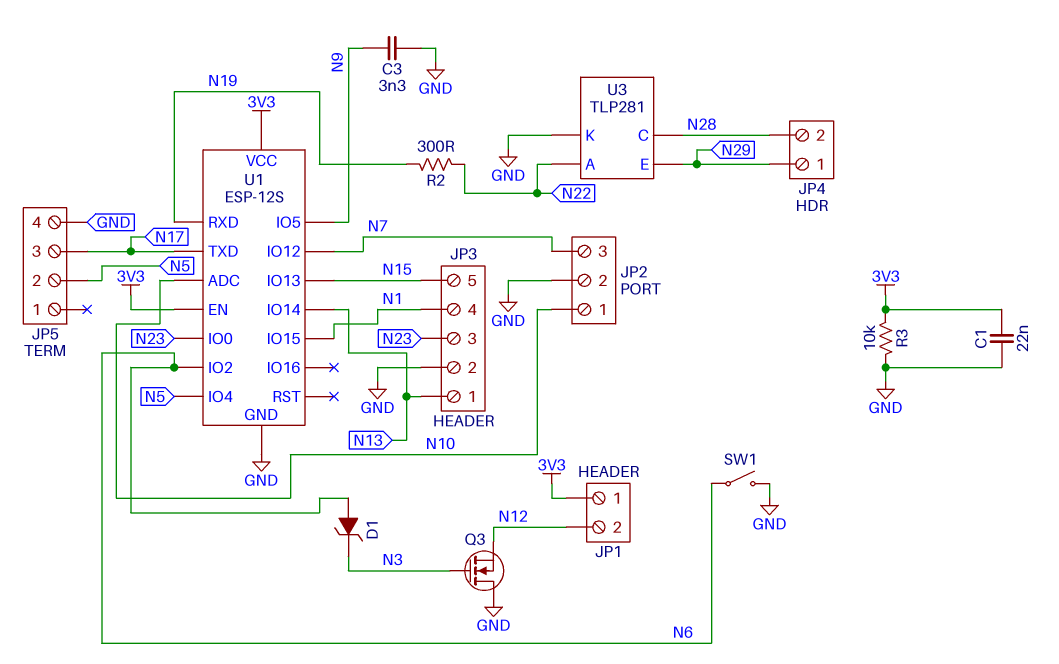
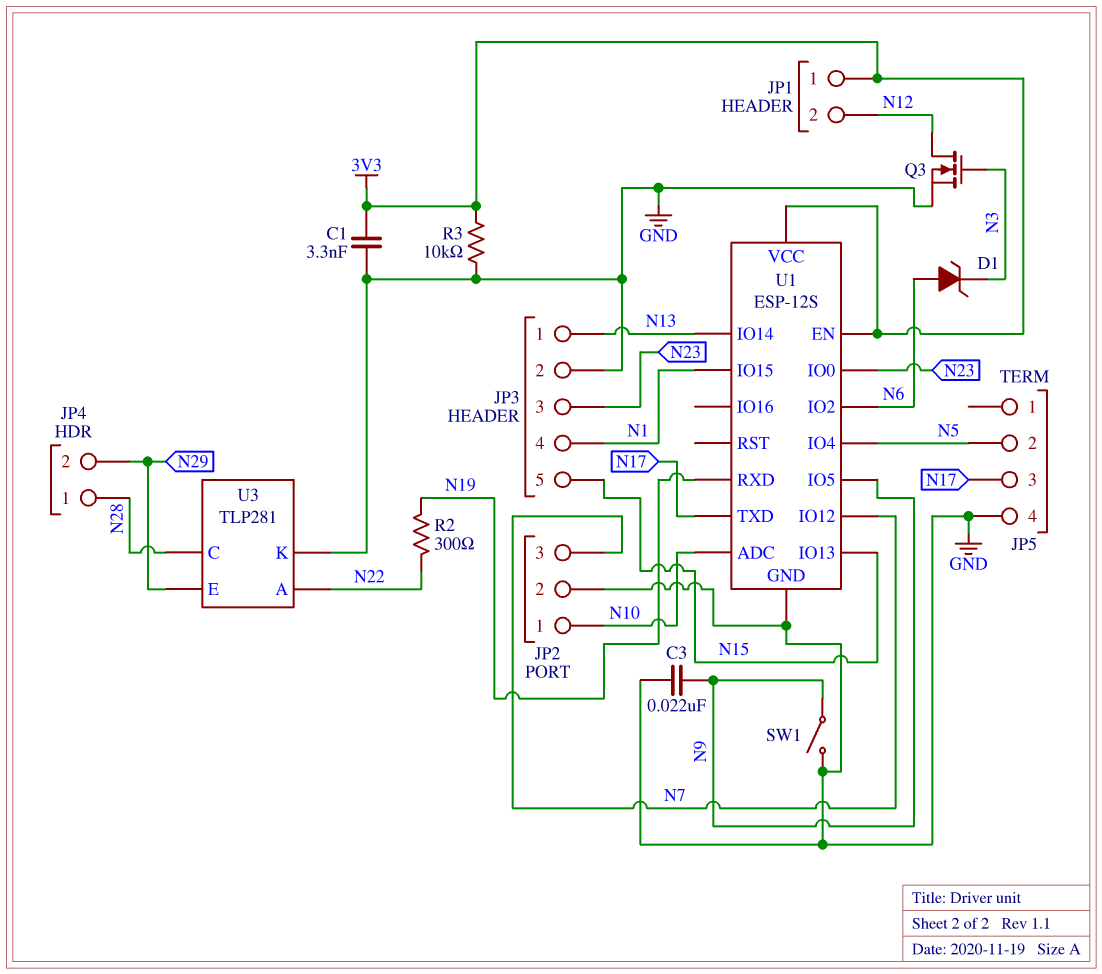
C1: 22nF (3V3, GND) -> 3.3nF (3V3, GND)
C3: 3.3nF (GND, N9) -> 22nF (GND, N9)
JP4 pin 1: N29 -> N28
JP4 pin 2: N28 -> N29
Q3: NMOS (G N3, D GND, S N12) -> NMOS (G N3, D N12, S GND)
SW1: switch (GND, N6) -> switch (GND, N9)

